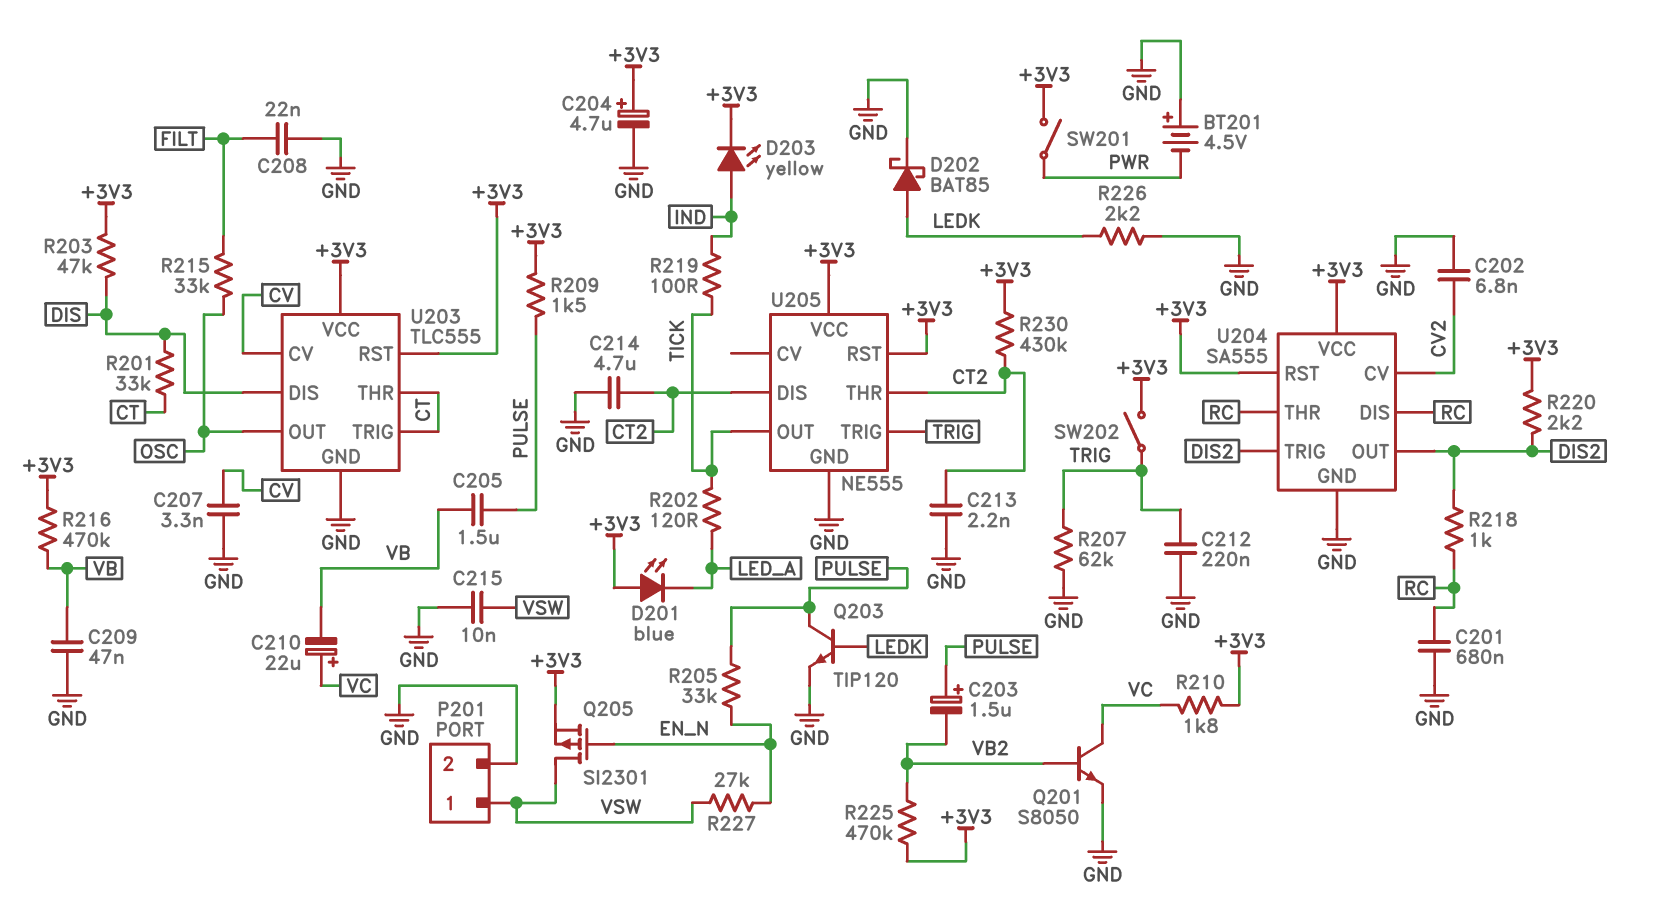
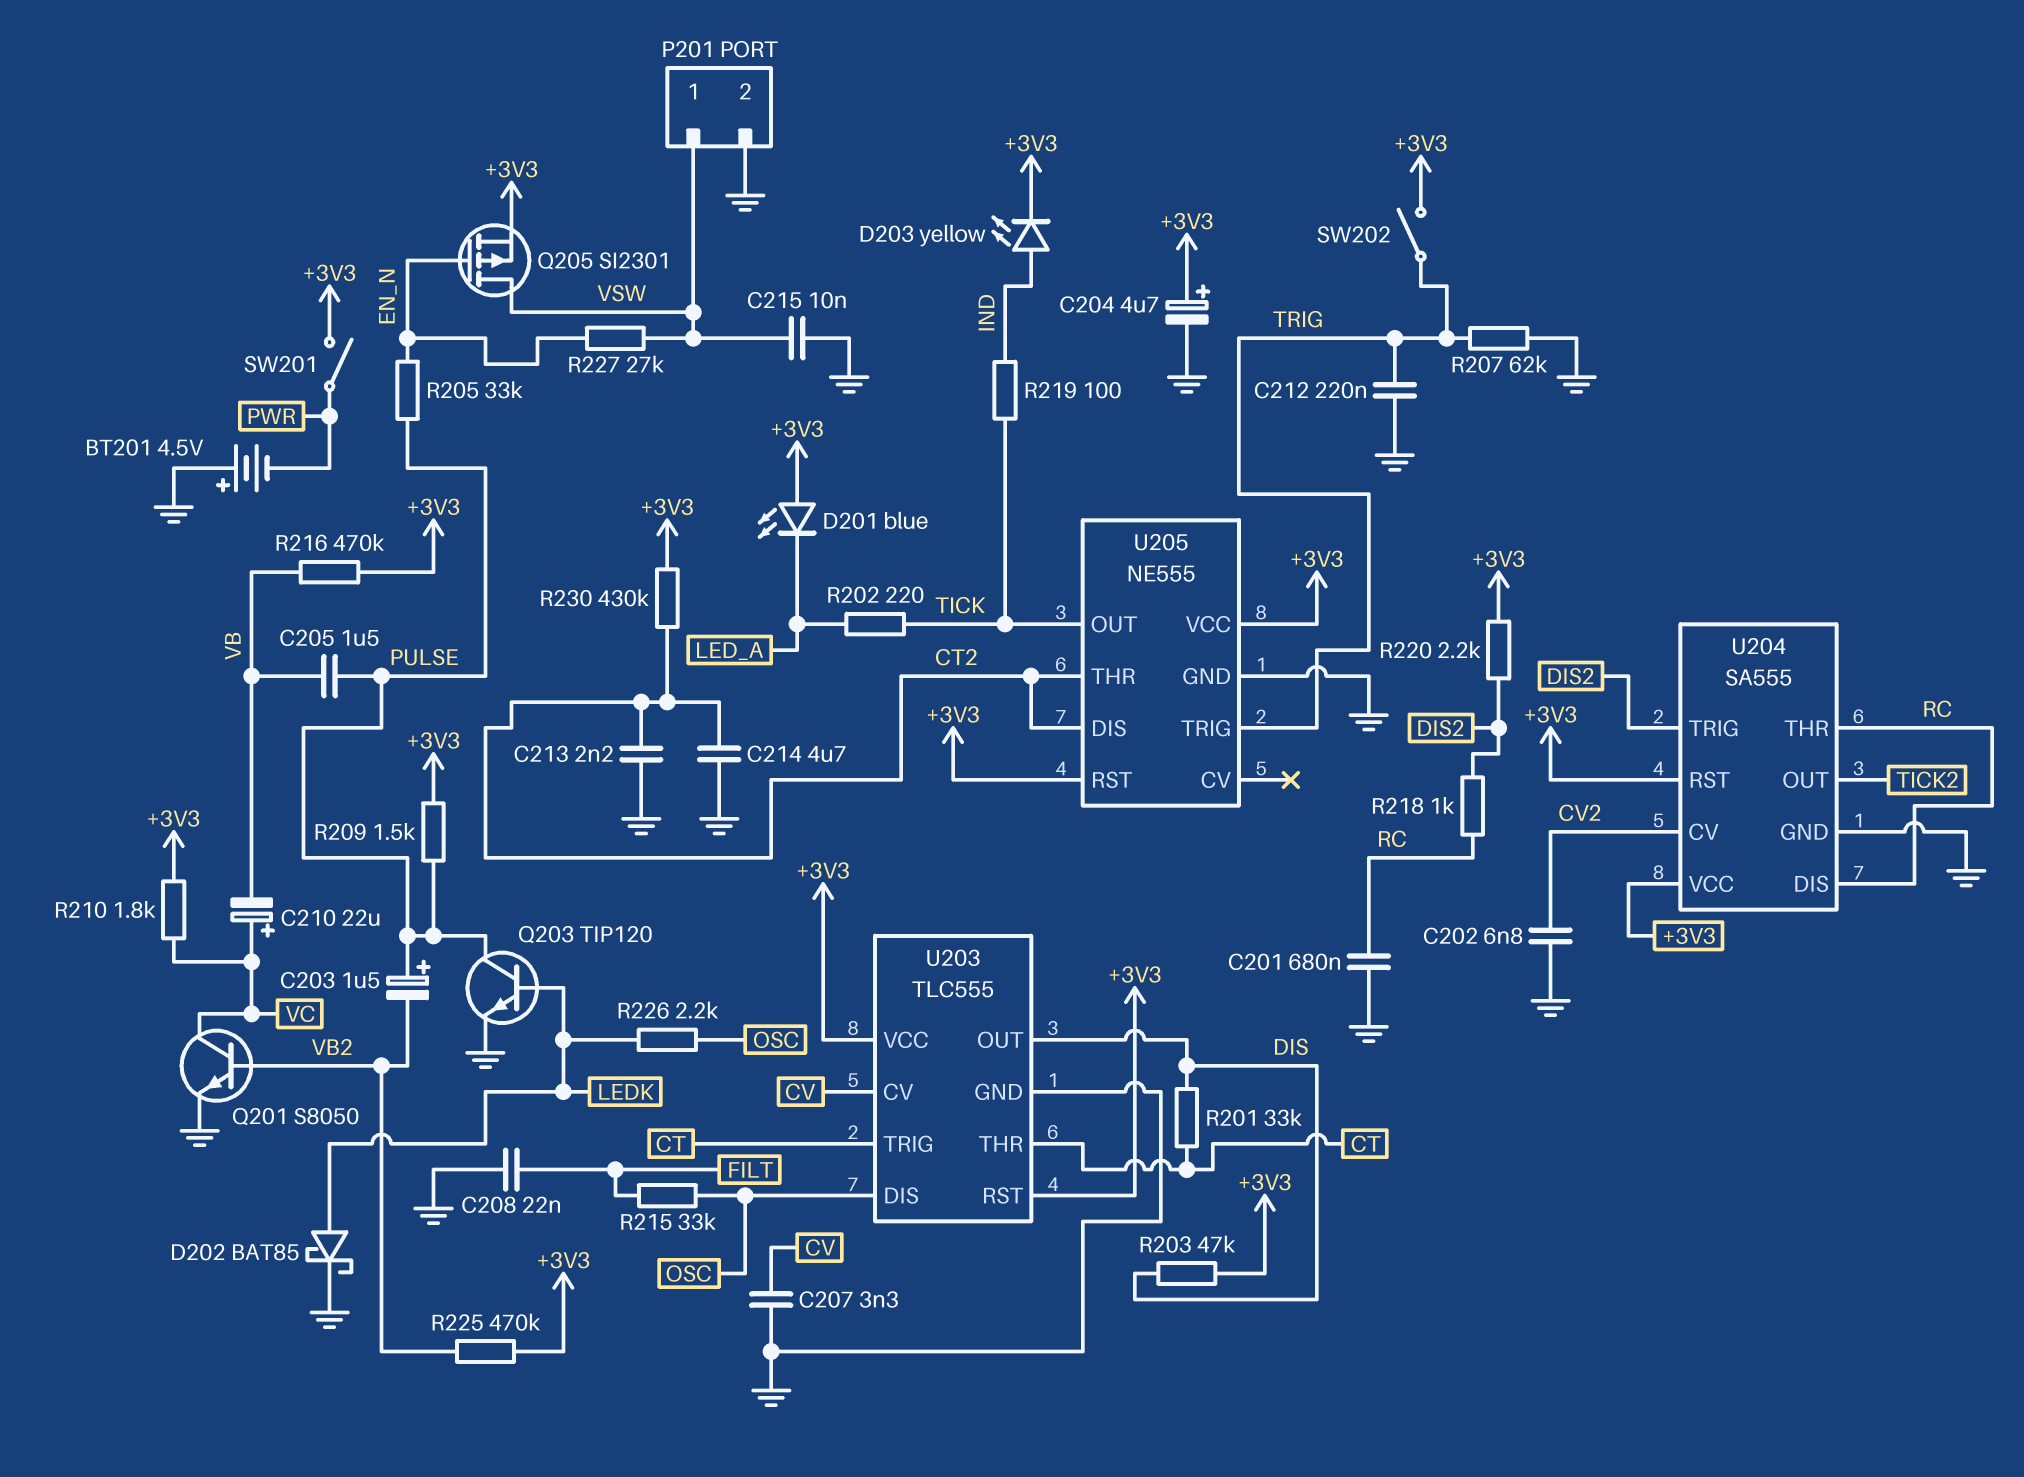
C209: 47nF (GND, VB) -> none
R202: 120 (LED_A, TICK) -> 220 (LED_A, TICK)
R226: 2.2k (GND, LEDK) -> 2.2k (LEDK, OSC)
U203 pin DIS: DIS -> OSC
U203 pin OUT: OSC -> DIS
U204 pin OUT: DIS2 -> TICK2

